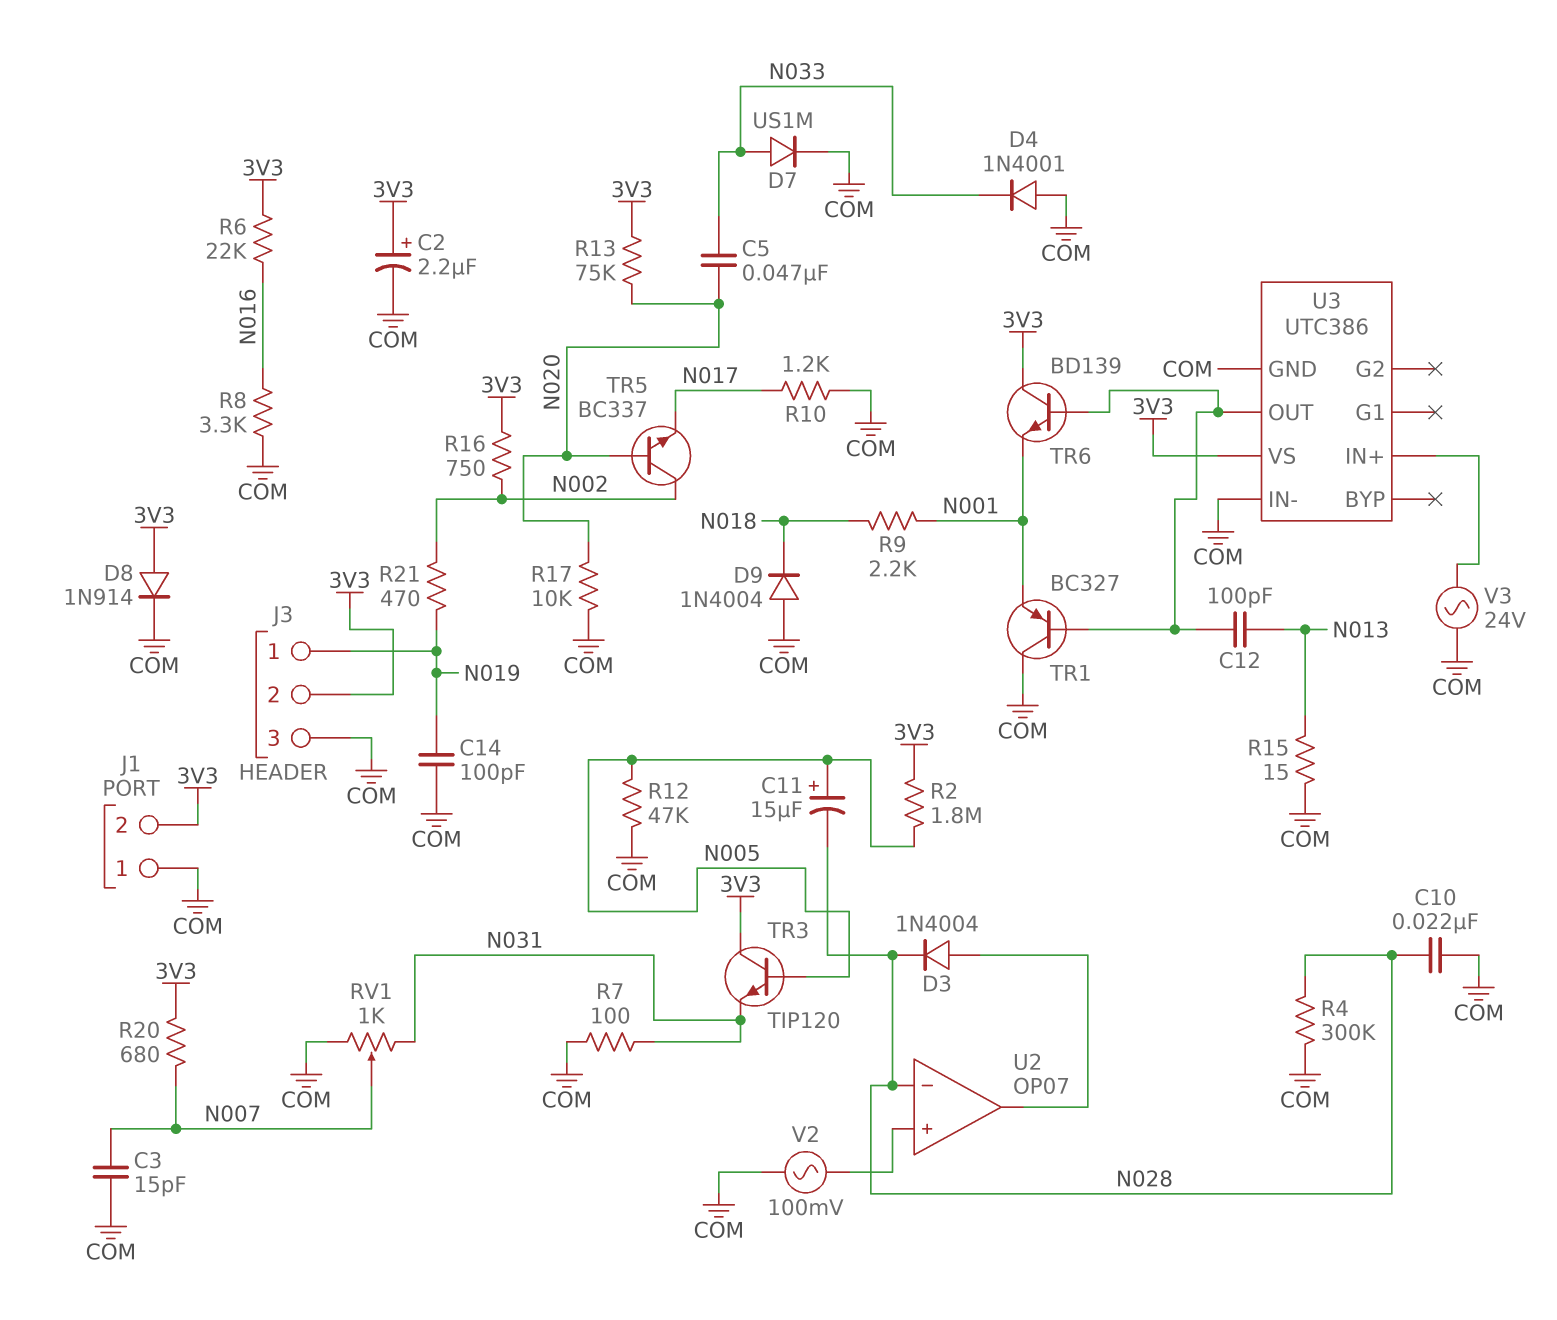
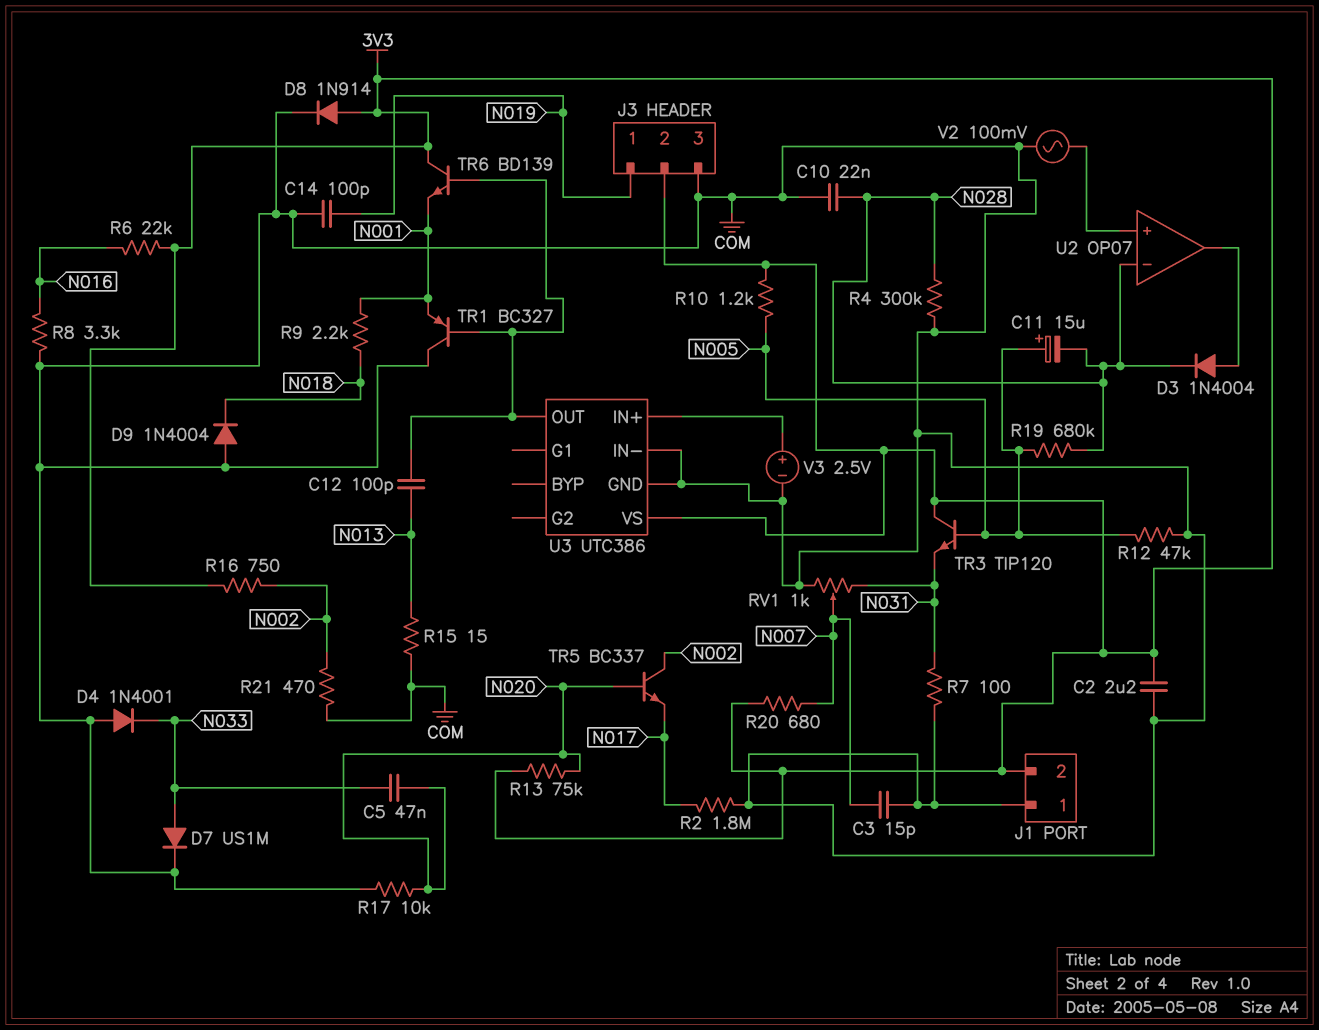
C2: 2.2uF (plus 3V3, minus COM) -> 2.2uF (3V3, COM)
R2: 1.8M (3V3, N005) -> 1.8M (COM, N017)
R10: 1.2k (COM, N017) -> 1.2k (3V3, N005)
R19: none -> 680k (N005, N028)
R21: 470 (N002, N019) -> 470 (COM, N002)
V3: AC 24V (COM, U3/IN+) -> 2.5V (plus U3/IN+, minus COM)

